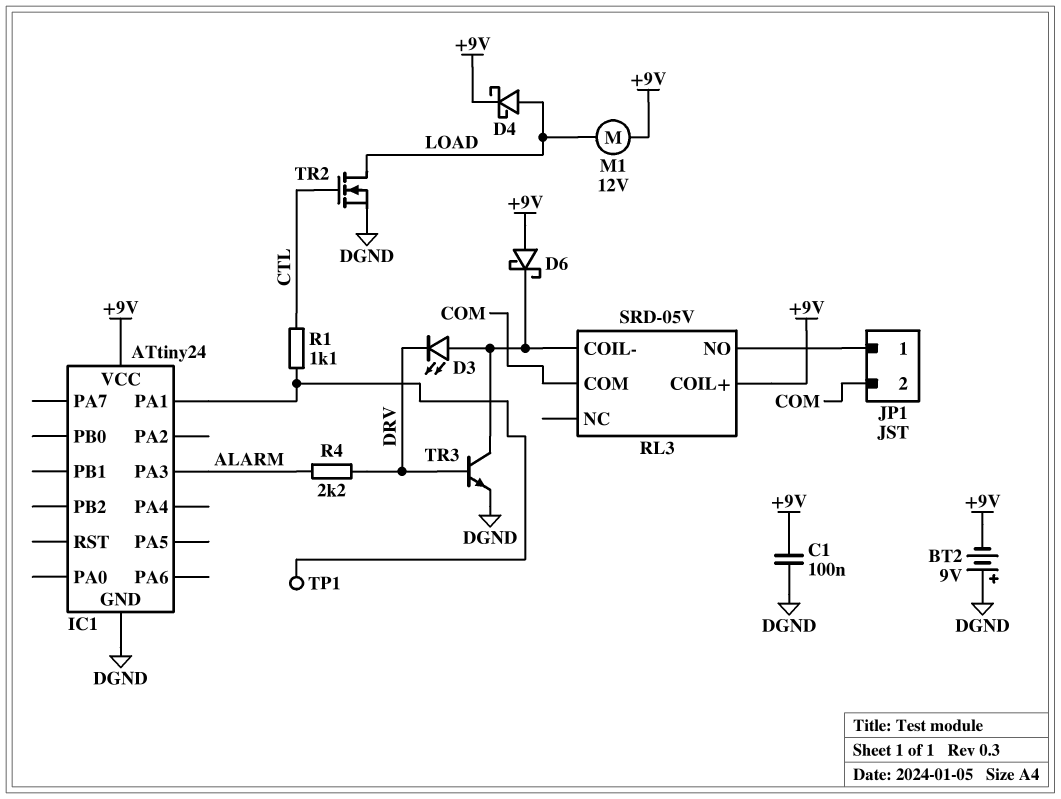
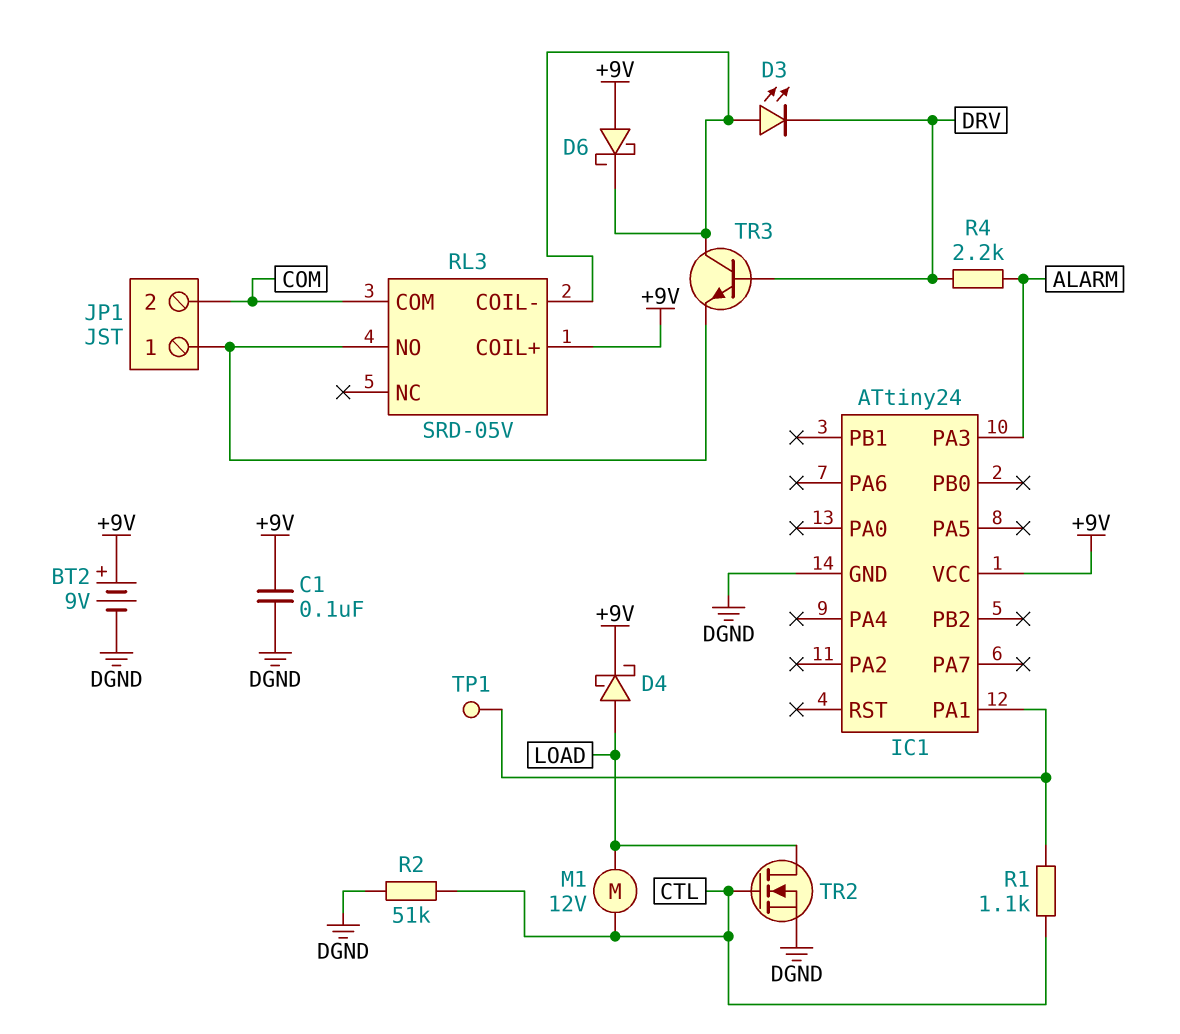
BT2: 9V (plus DGND, minus +9V) -> 9V (plus +9V, minus DGND)
M1: motor 12V (+9V, LOAD) -> motor 12V (CTL, LOAD)
R2: none -> 51k (CTL, DGND)
TR3: NPN (B DRV, C RL3/COIL-, E DGND) -> NPN (B DRV, C RL3/COIL-, E JP1/1)

